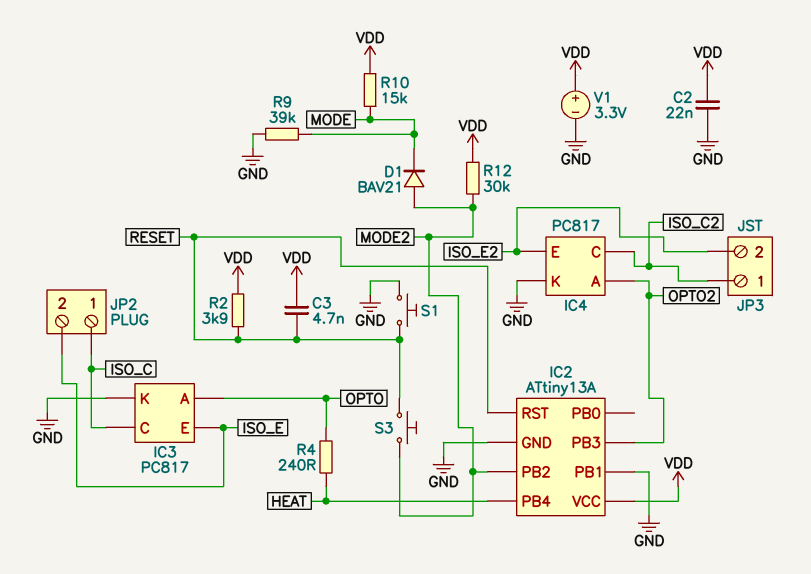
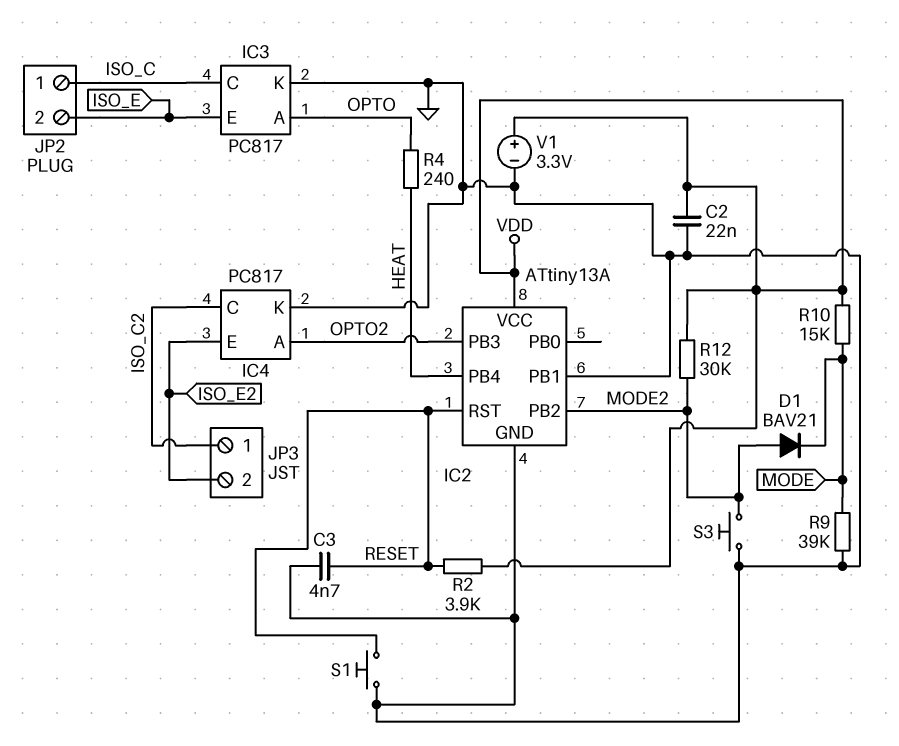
C3: 4.7nF (RESET, VDD) -> 4.7nF (GND, RESET)
S3: button (MODE2, RESET) -> button (GND, MODE2)

